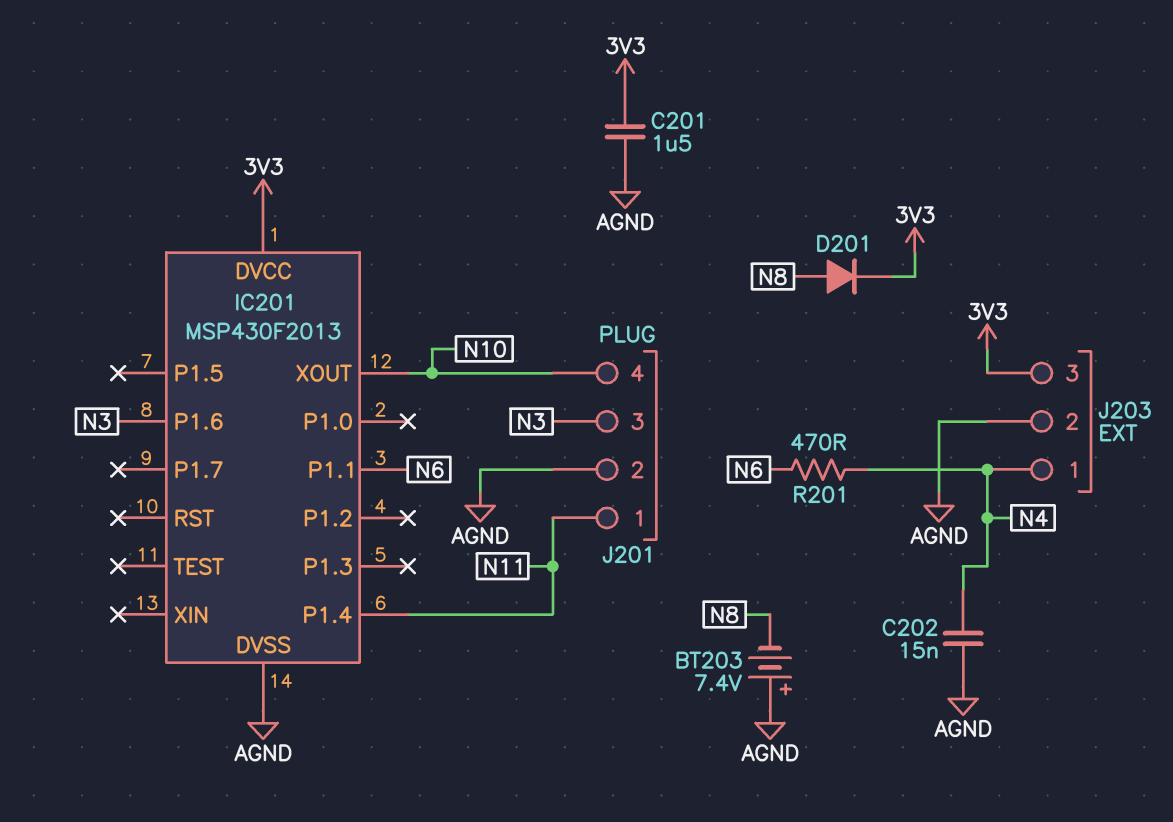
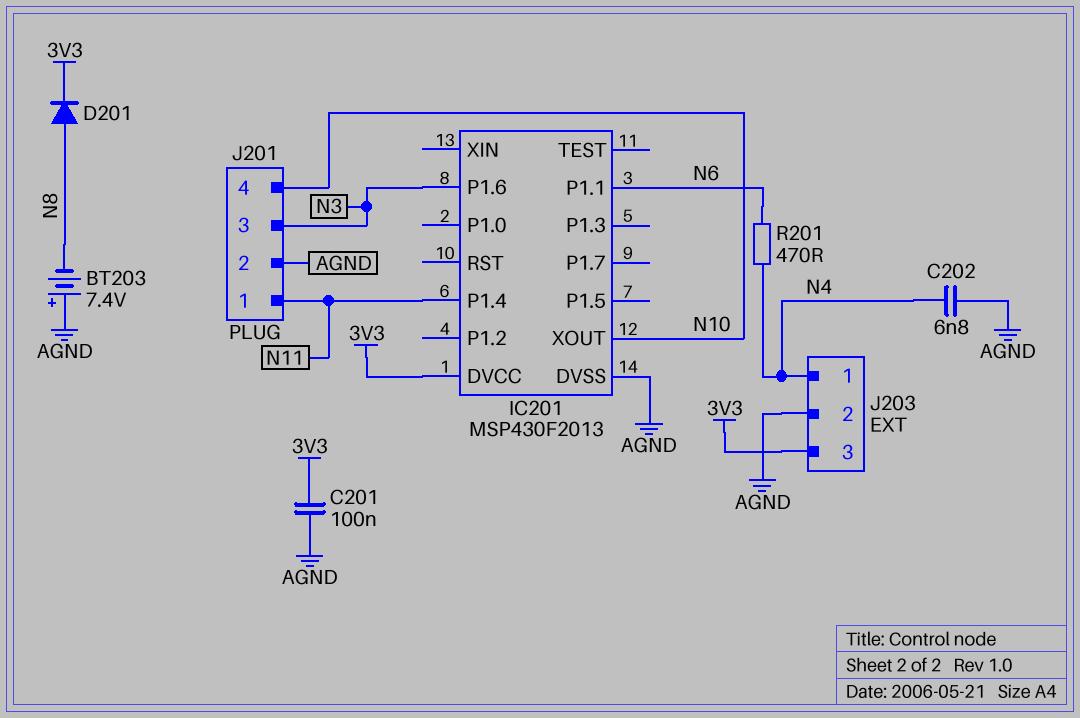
C201: 1.5uF (3V3, AGND) -> 100nF (3V3, AGND)
C202: 15nF (AGND, N4) -> 6.8nF (AGND, N4)

